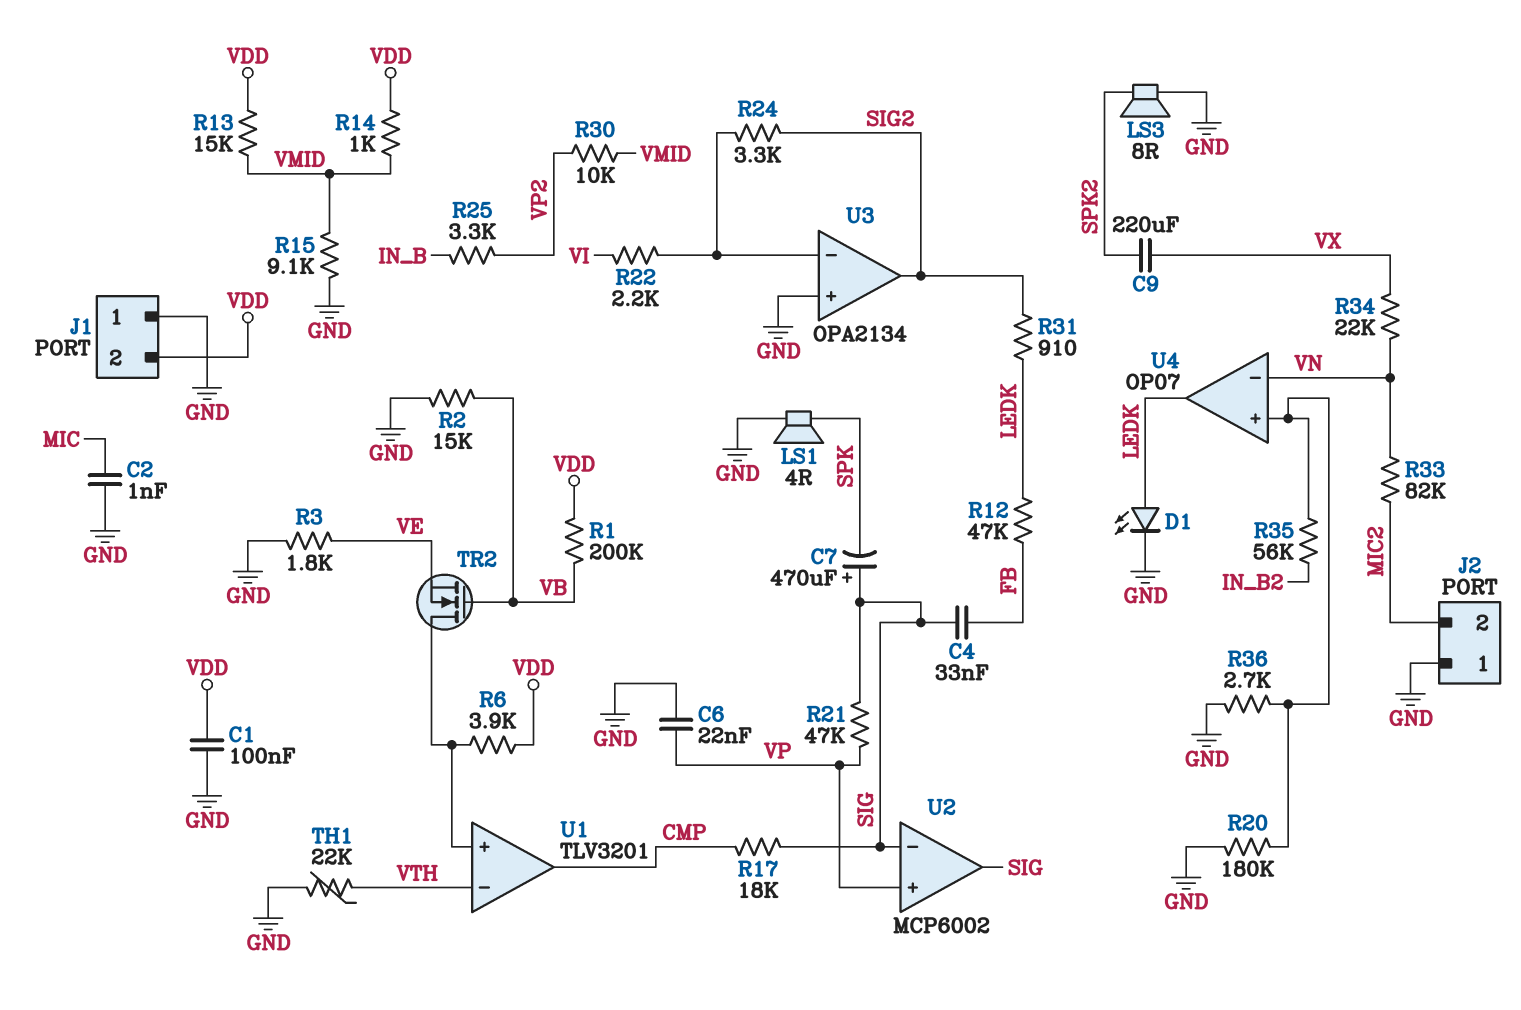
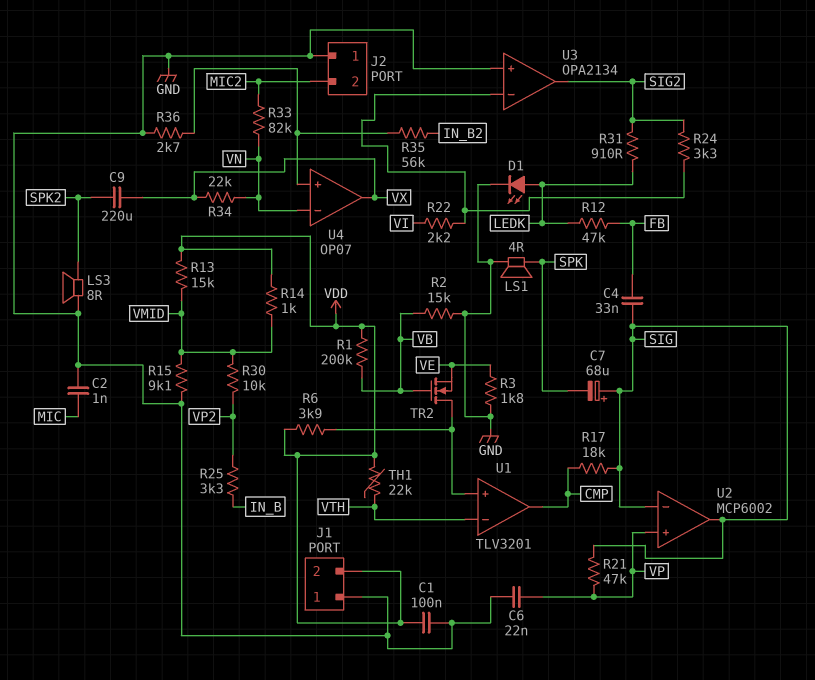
C7: 470uF (plus SIG, minus SPK) -> 68uF (plus SIG, minus SPK)
R20: 180k (GND, U4/in+) -> none
TH1: 22k (GND, VTH) -> 22k (VDD, VTH)
U4 pin out: LEDK -> VX

